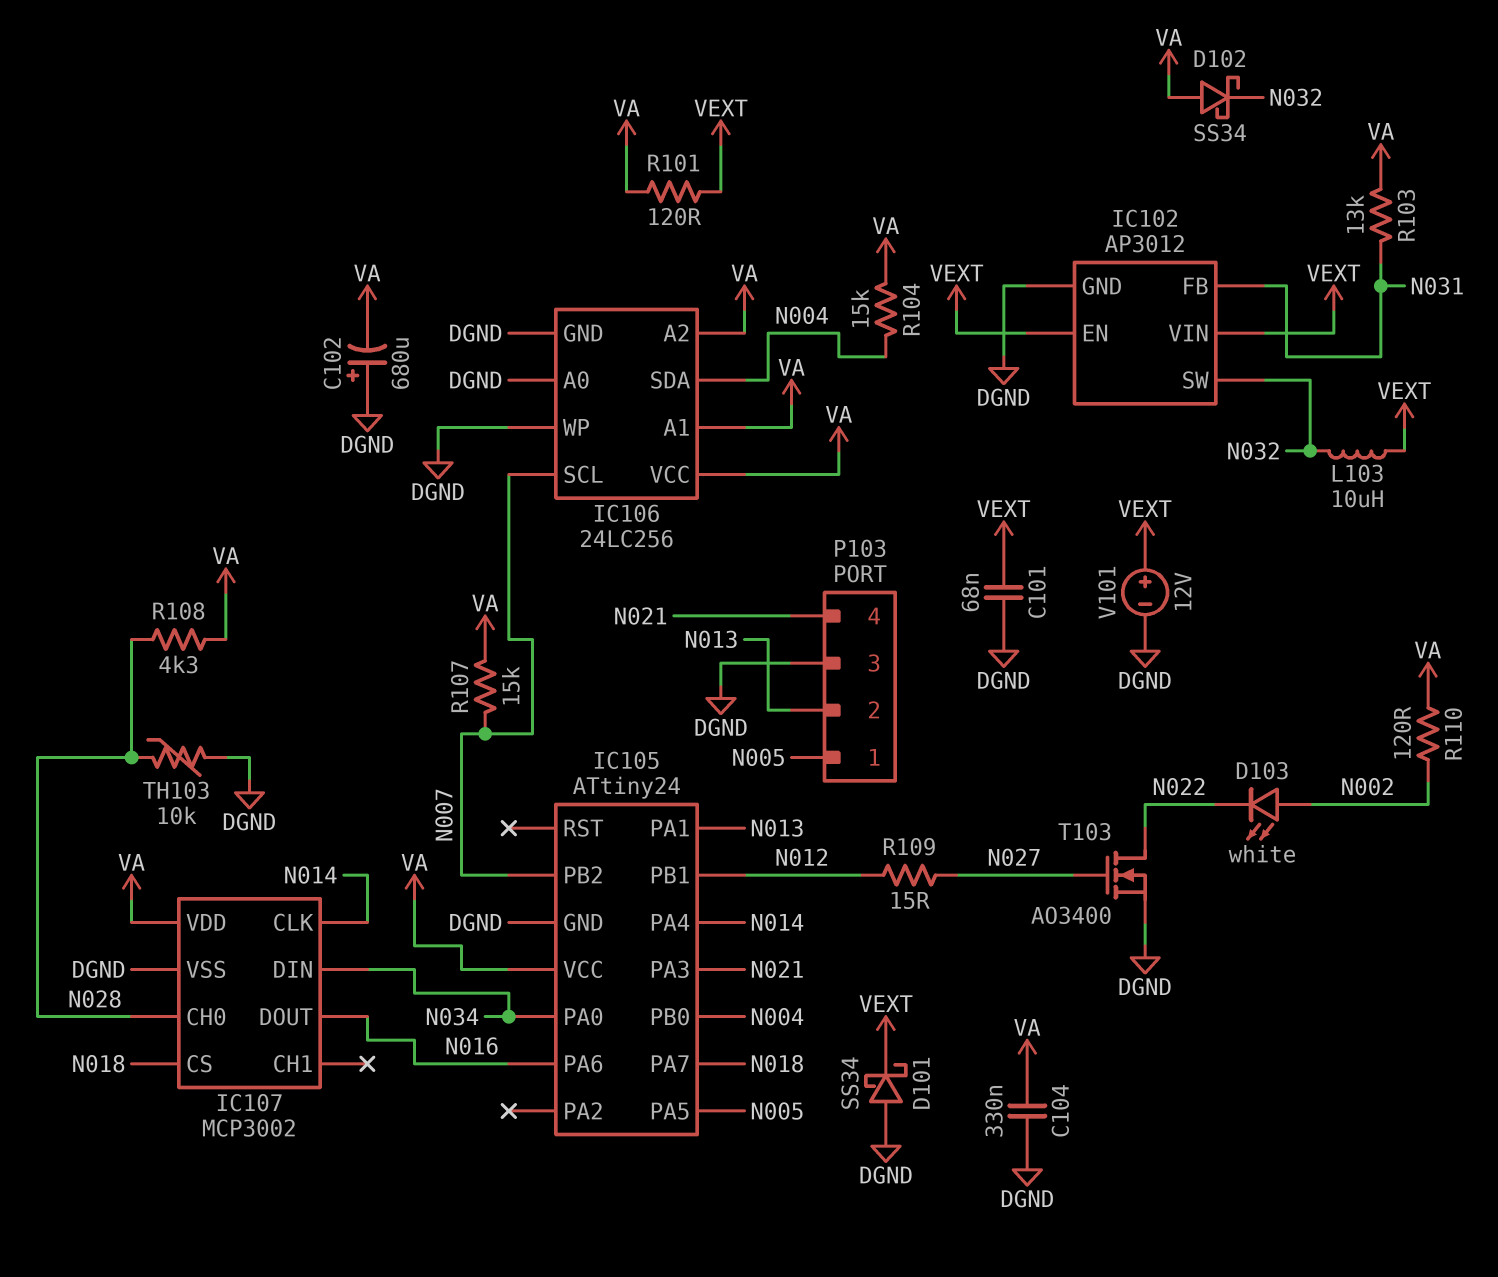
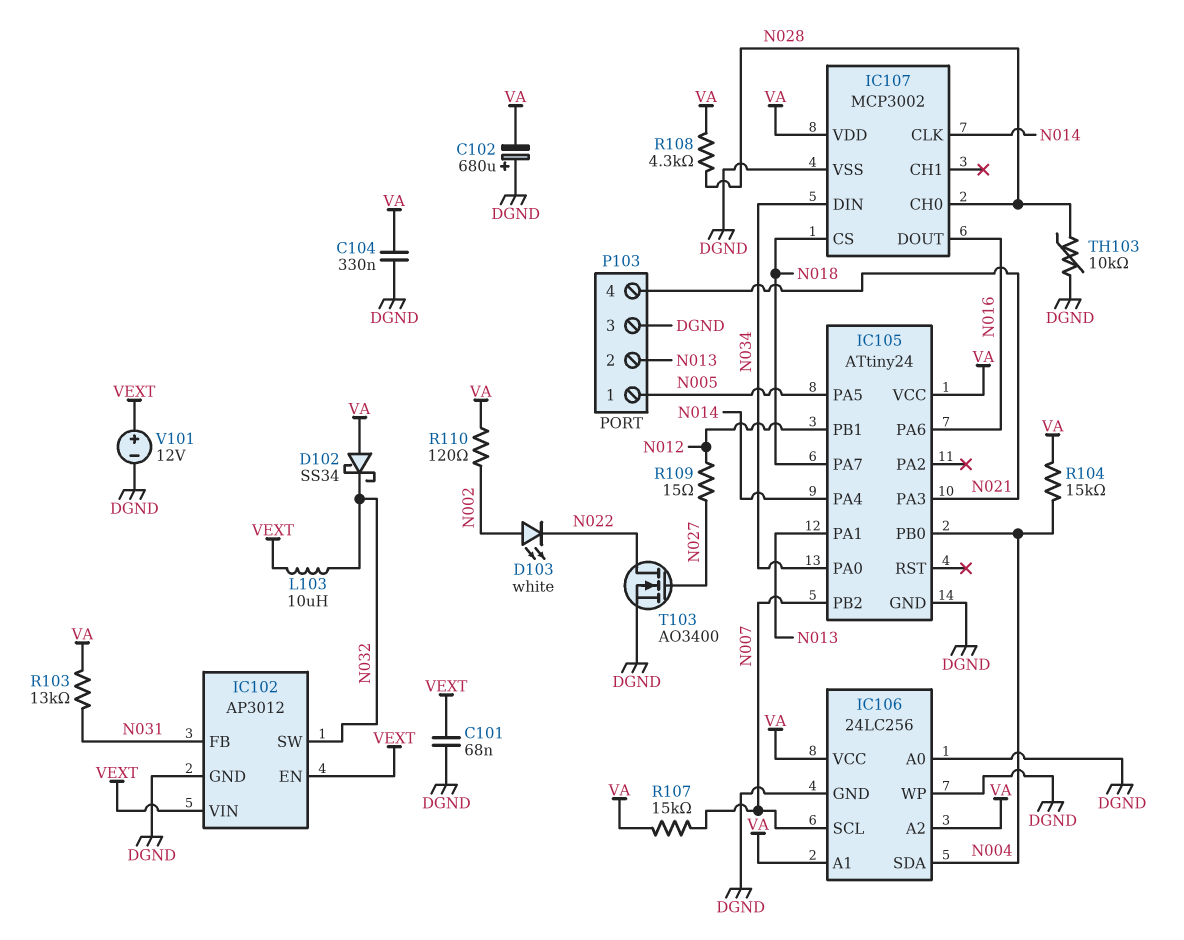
D101: schottky SS34 (A DGND, K VEXT) -> none
R101: 120 (VA, VEXT) -> none

